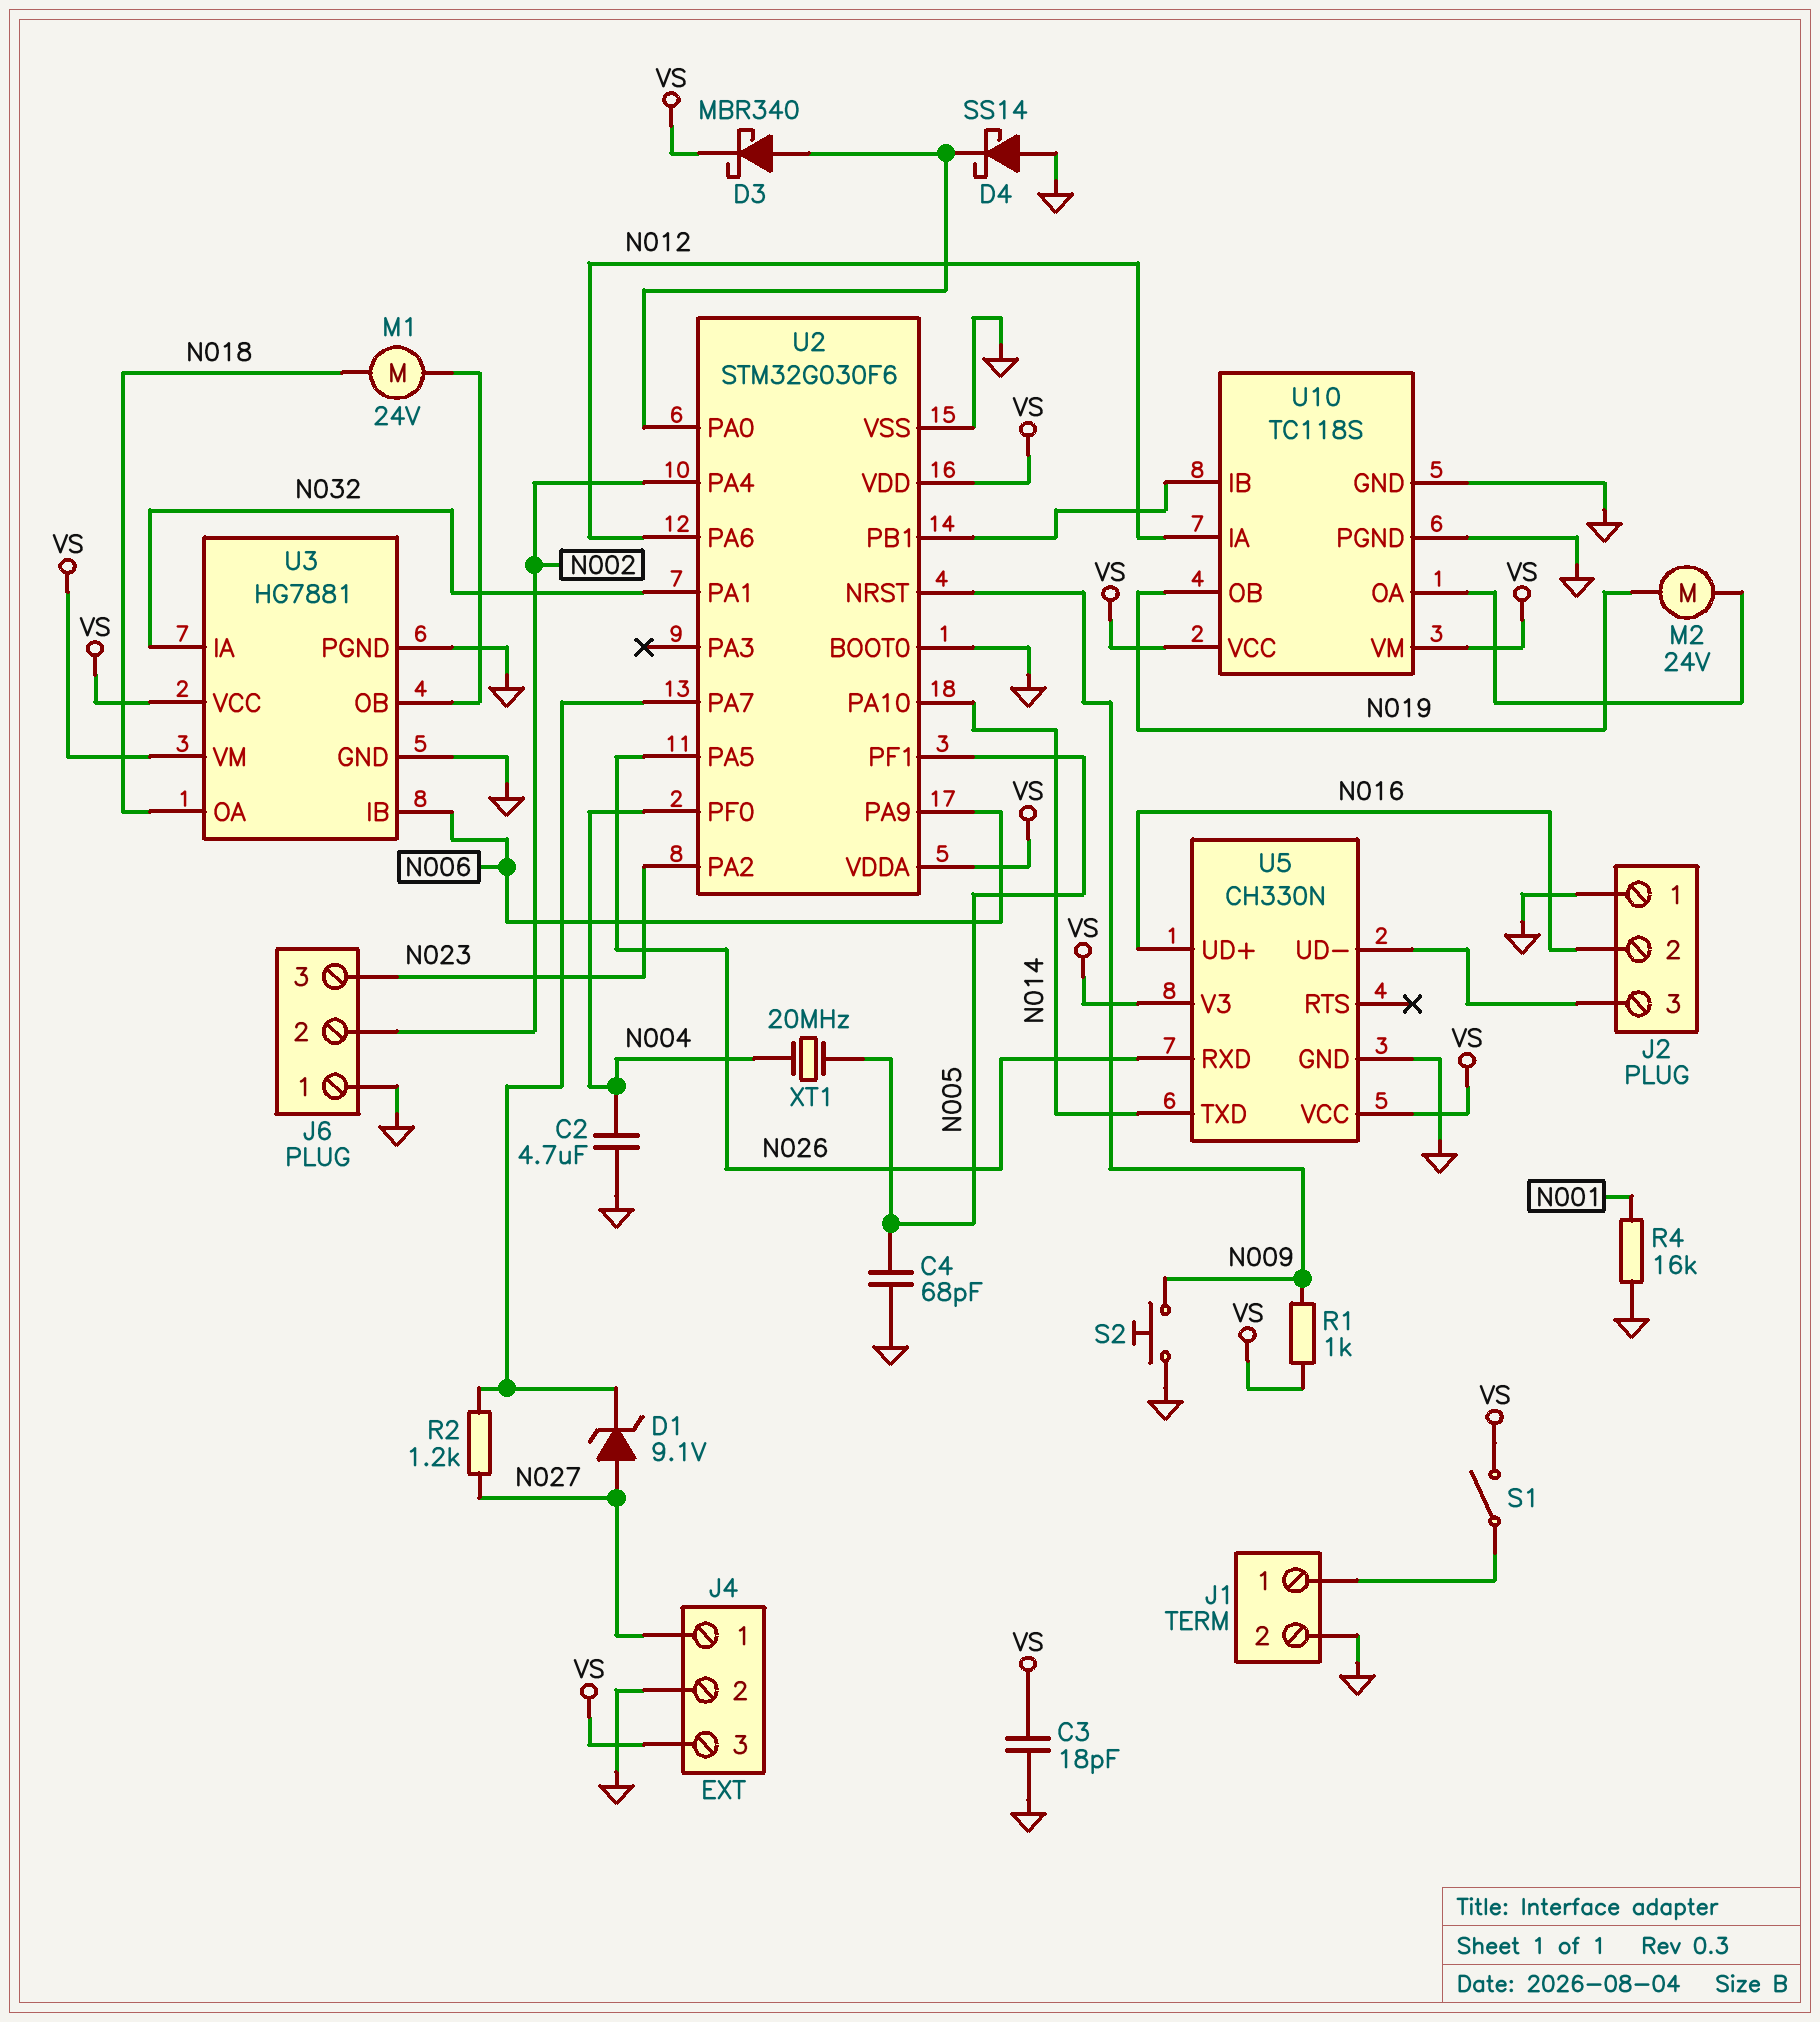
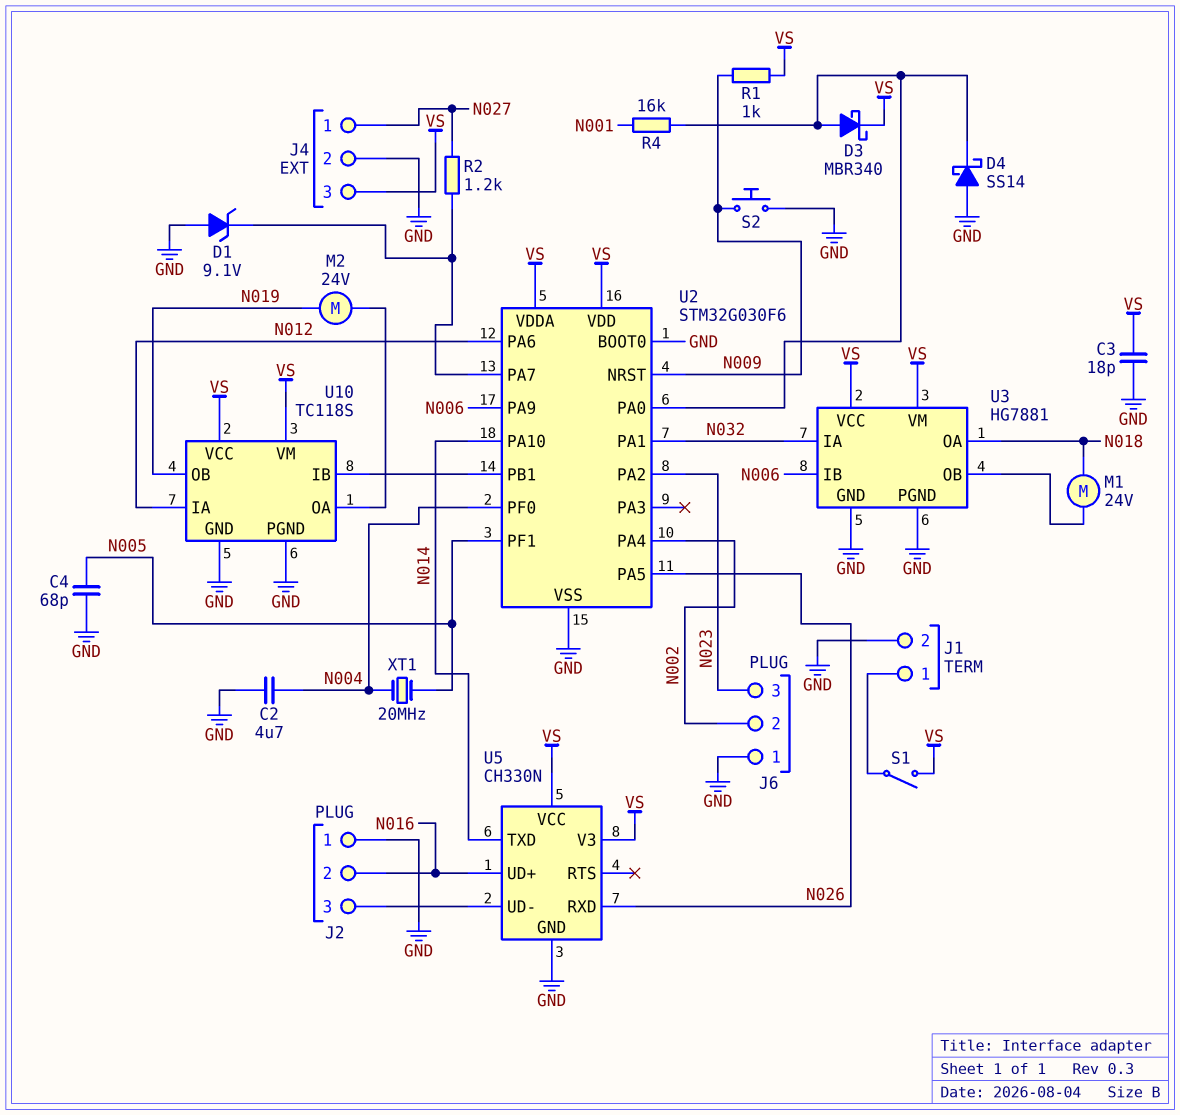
D1: zener 9.1V (A N027, K U2/PA7) -> zener 9.1V (A GND, K U2/PA7)
R4: 16k (GND, N001) -> 16k (N001, U2/PA0)

